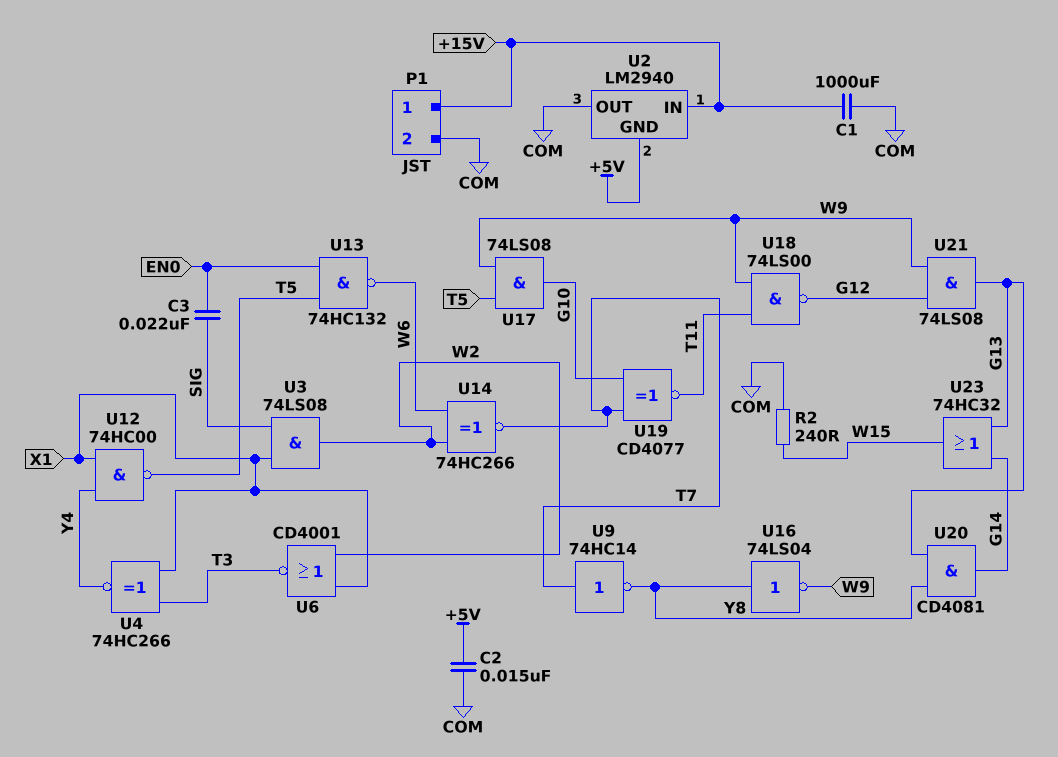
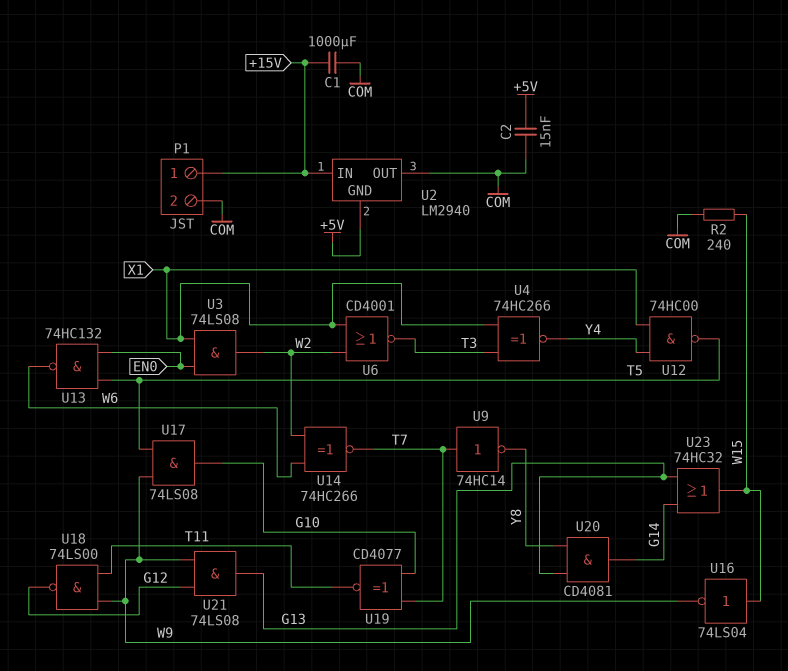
C3: 22nF (EN0, SIG) -> none
U3: AND 74LS08 (in SIG, in X1, out W2) -> AND 74LS08 (in EN0, in X1, out W2)
U16: NOT 74LS04 (in Y8, out W9) -> NOT 74LS04 (in W15, out W9)

